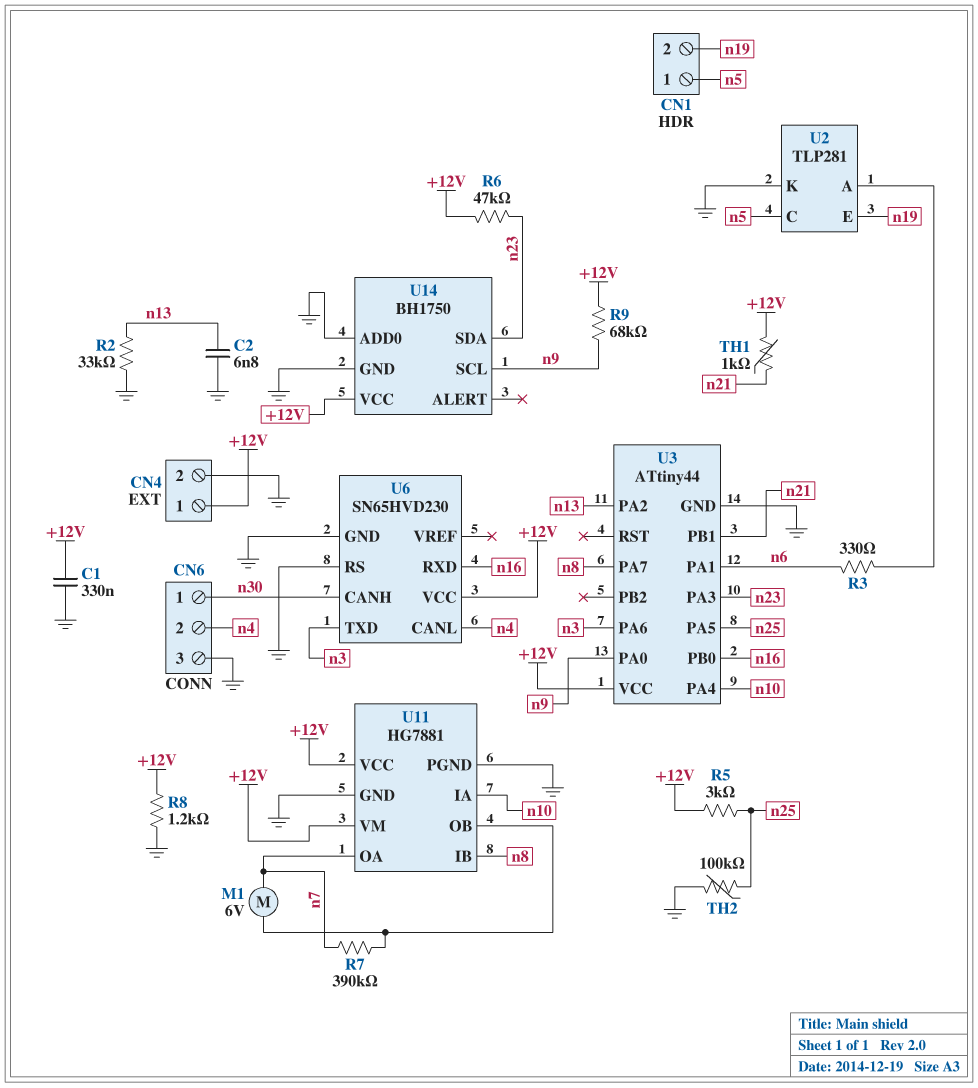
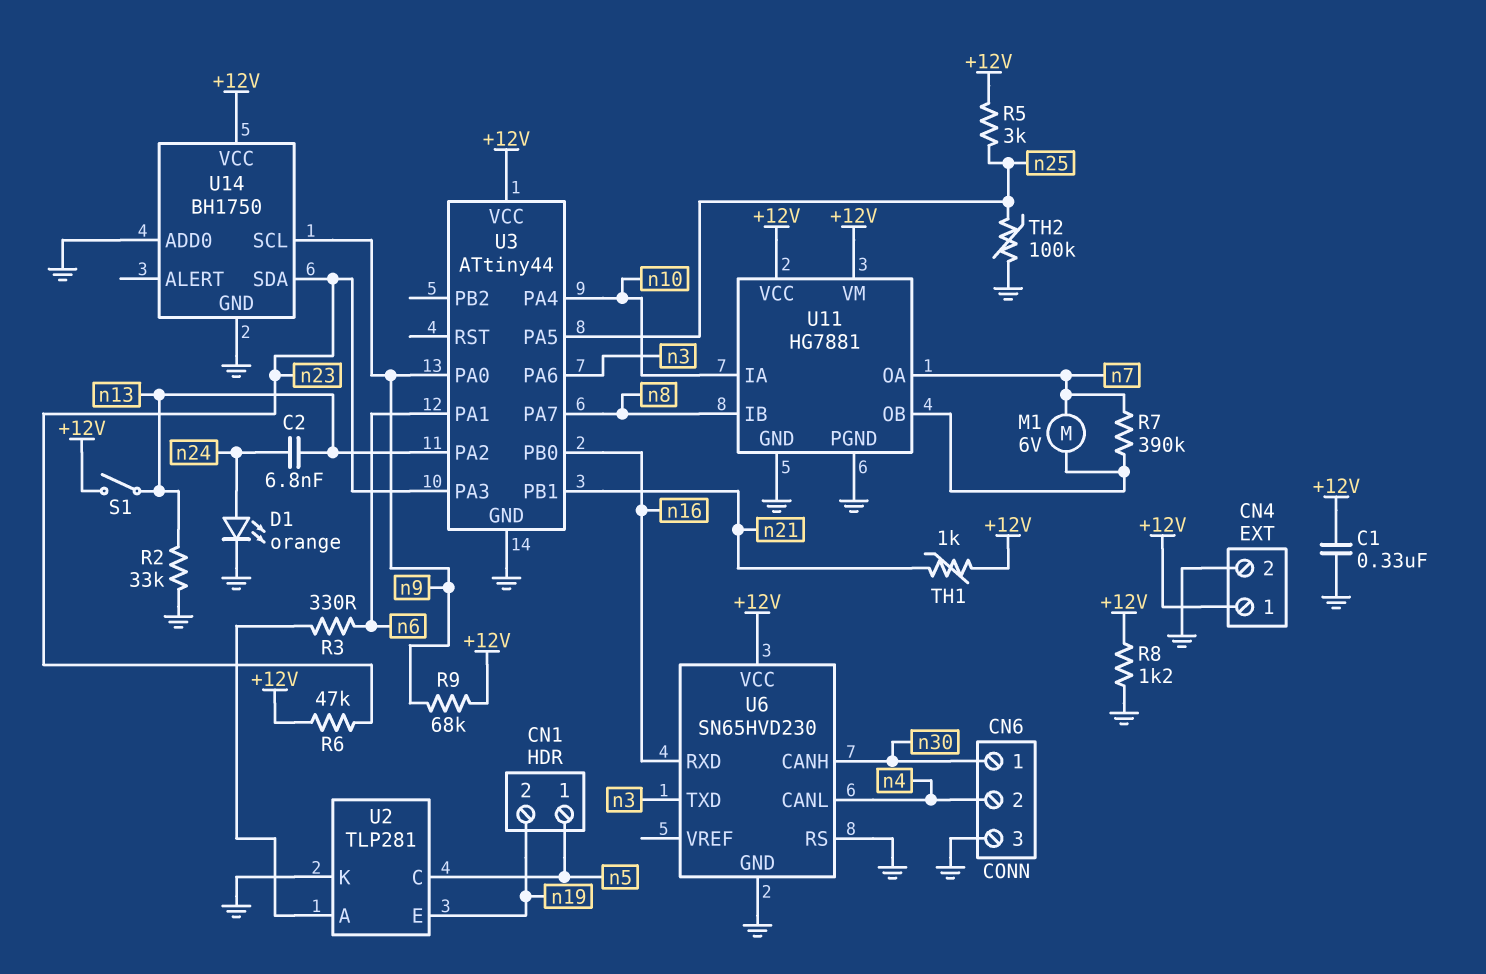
C2: 6.8nF (GND, n13) -> 6.8nF (n13, n24)
D1: none -> LED orange (A n24, K GND)
S1: none -> switch (+12V, n13)

